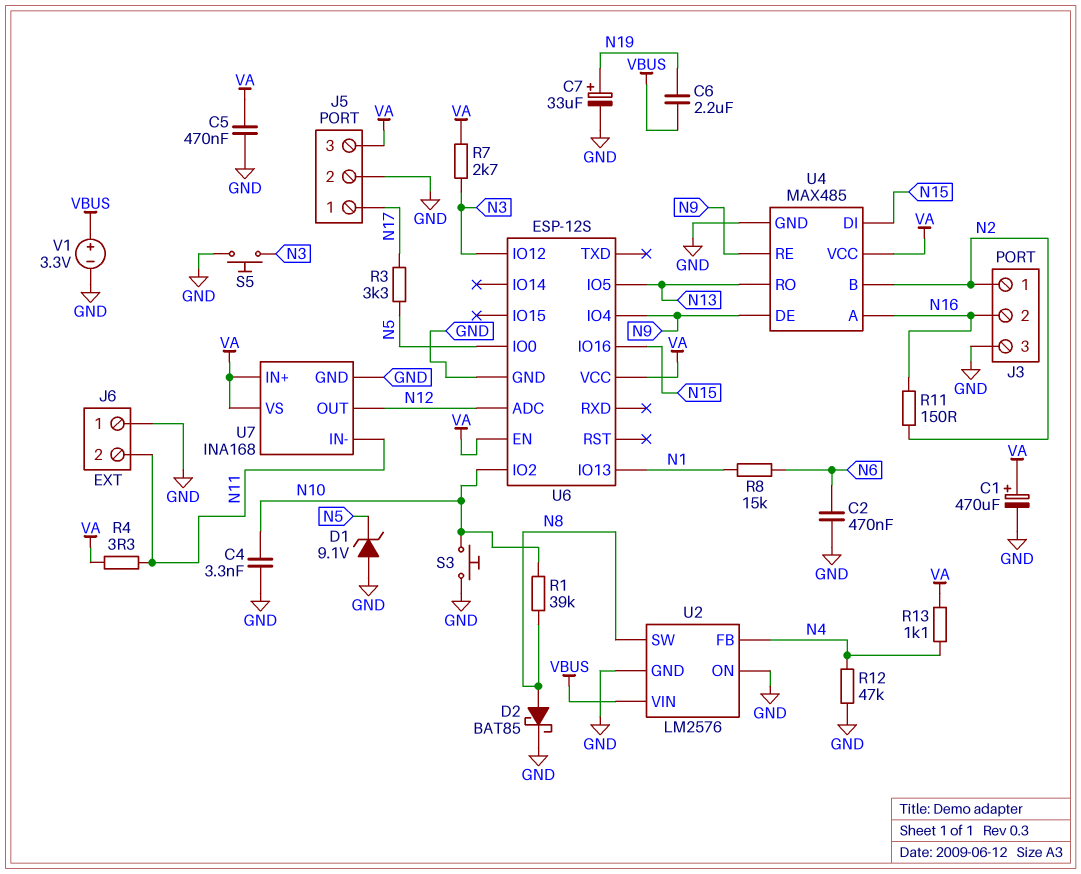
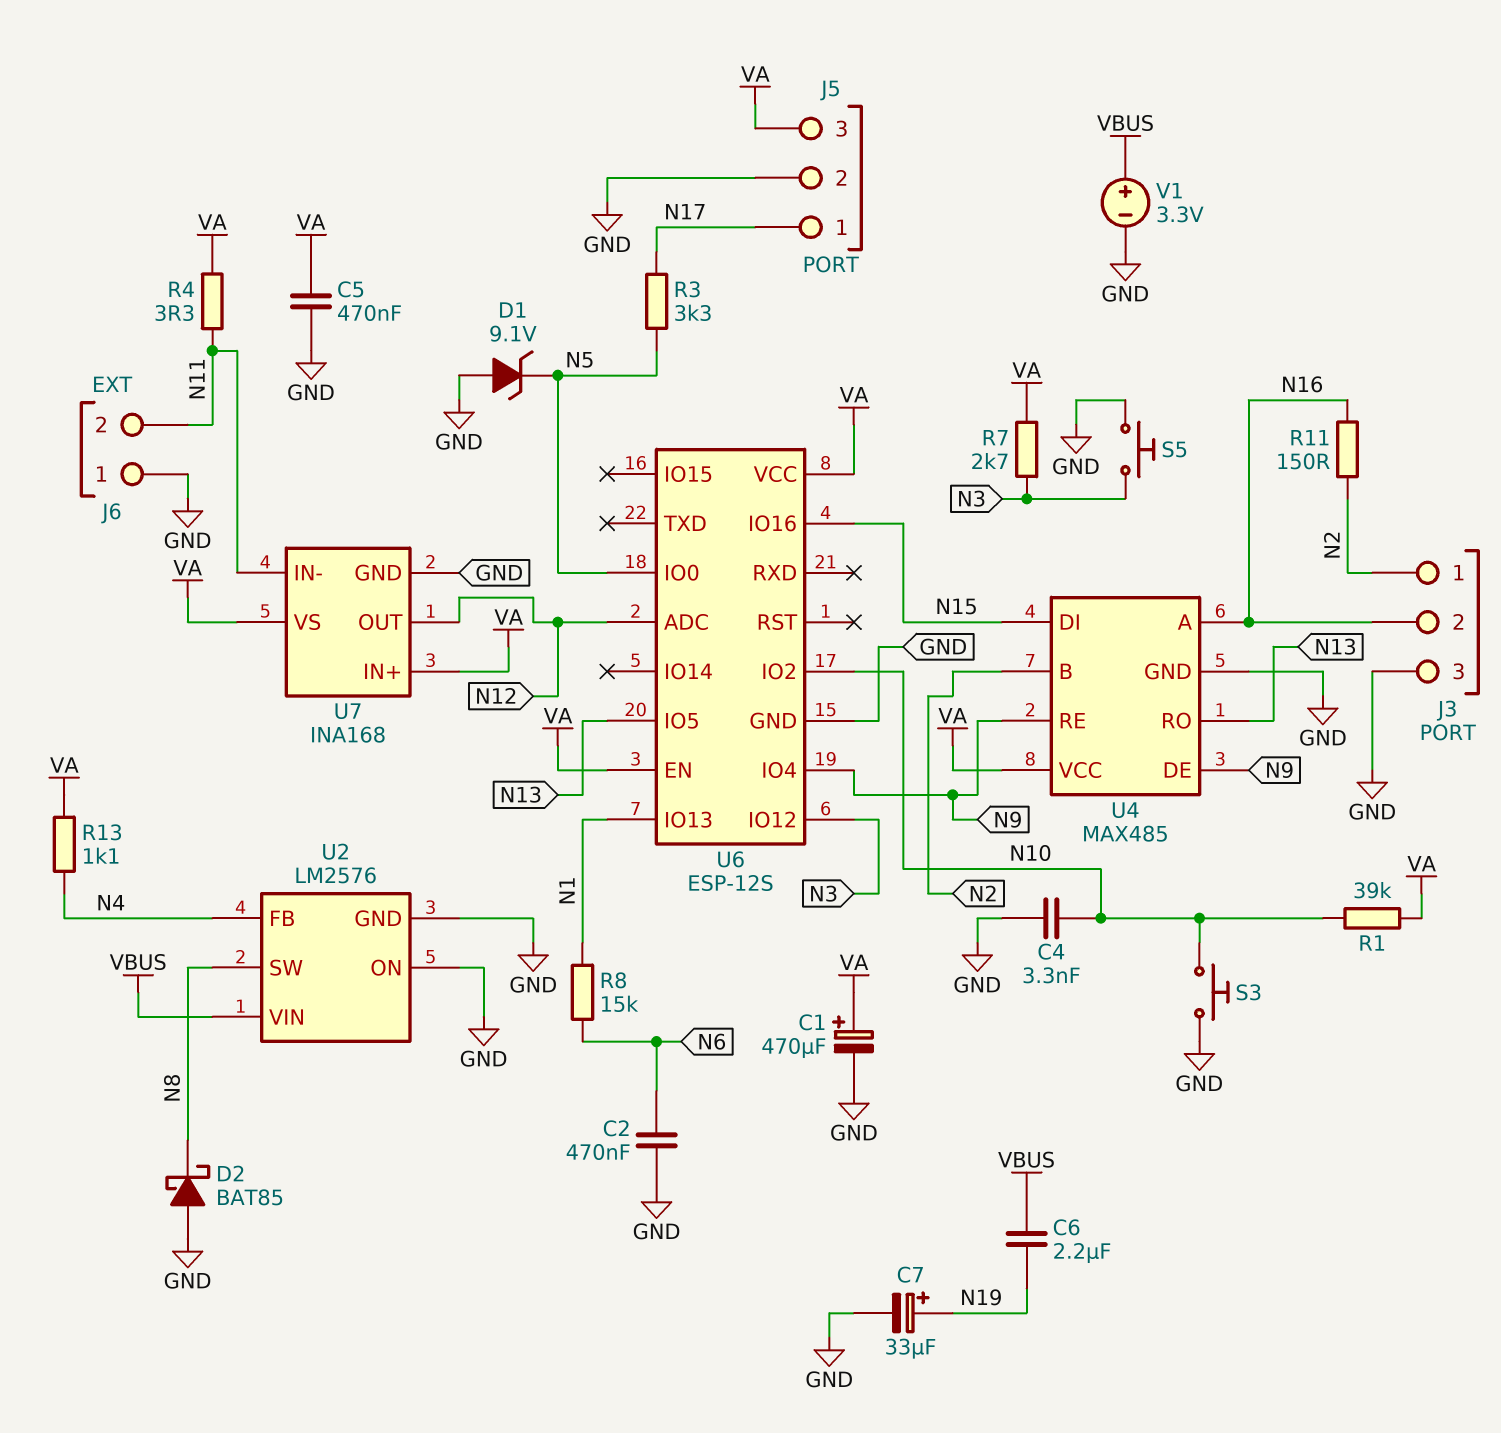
D2: schottky BAT85 (A N8, K GND) -> schottky BAT85 (A GND, K N8)
R1: 39k (N8, N10) -> 39k (N10, VA)
R12: 47k (GND, N4) -> none

